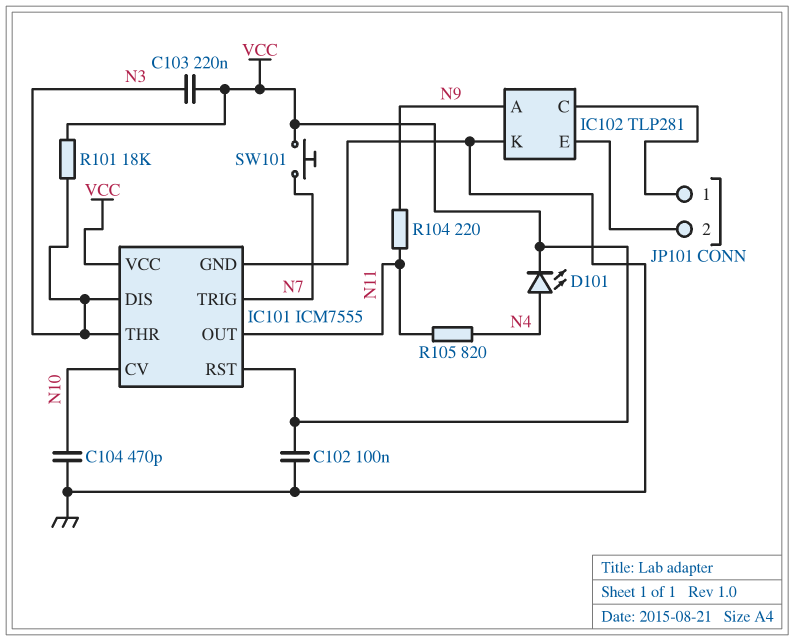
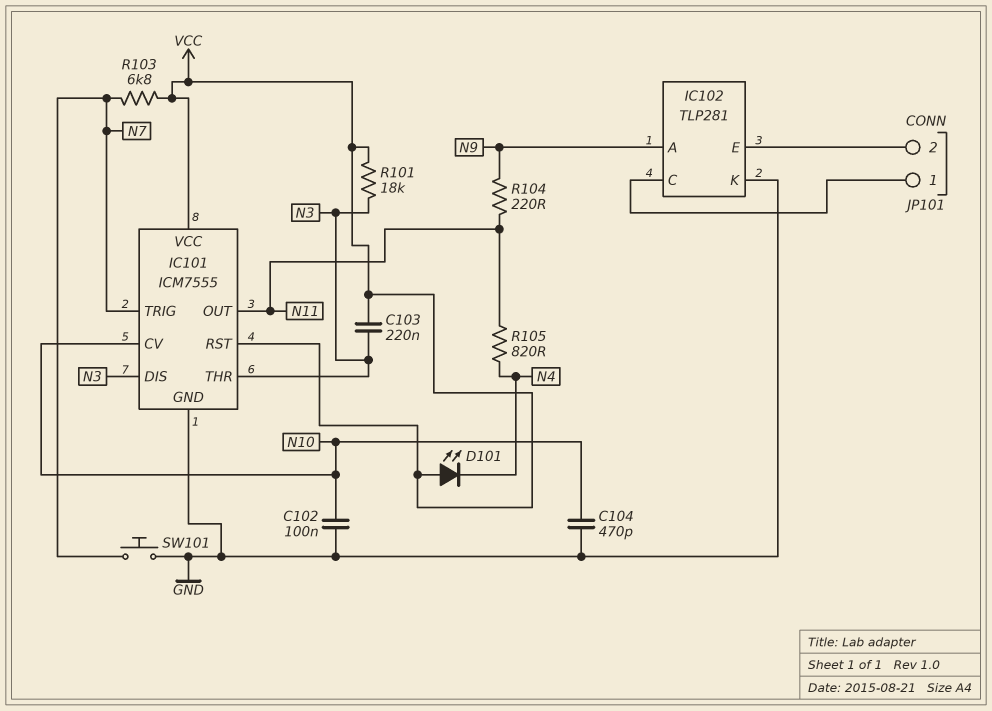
C102: 100nF (GND, VCC) -> 100nF (GND, N10)
D101: LED (A N4, K VCC) -> LED (A VCC, K N4)
R103: none -> 6.8k (N7, VCC)
SW101: button (N7, VCC) -> button (GND, N7)

